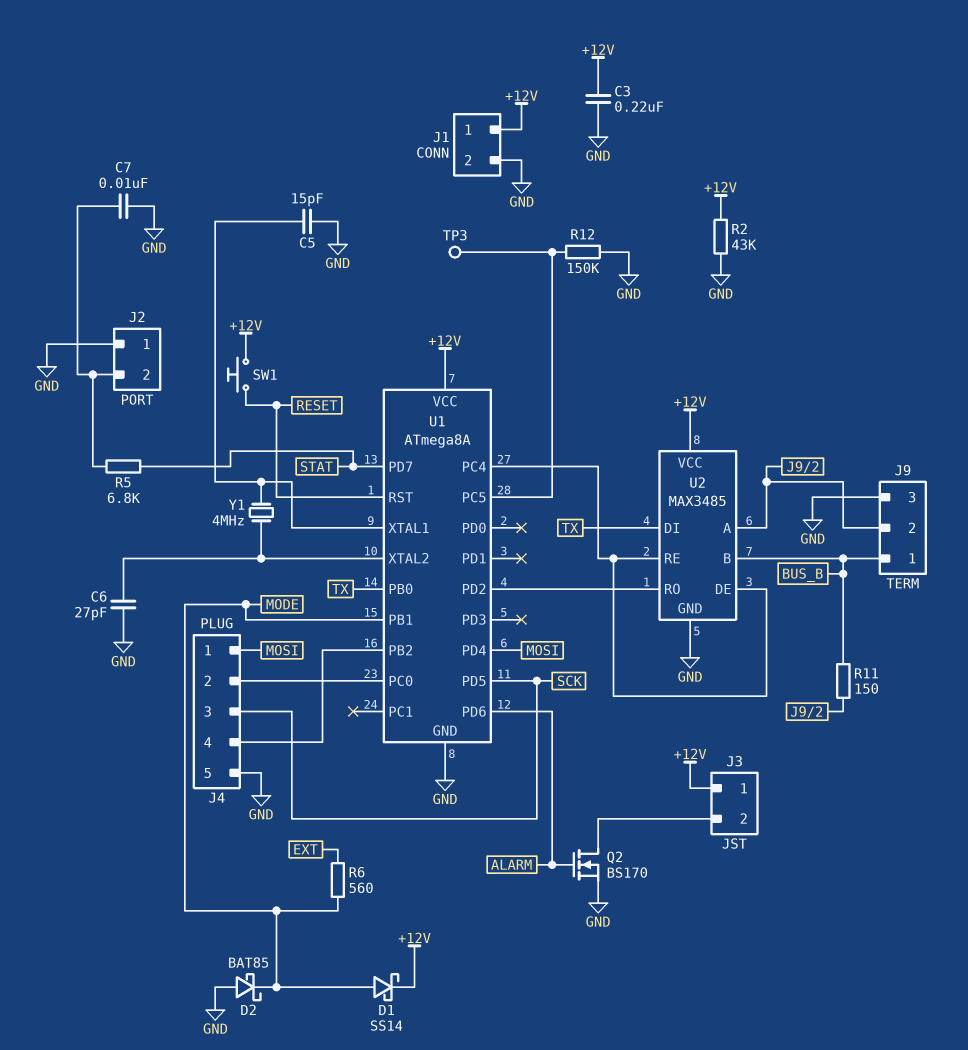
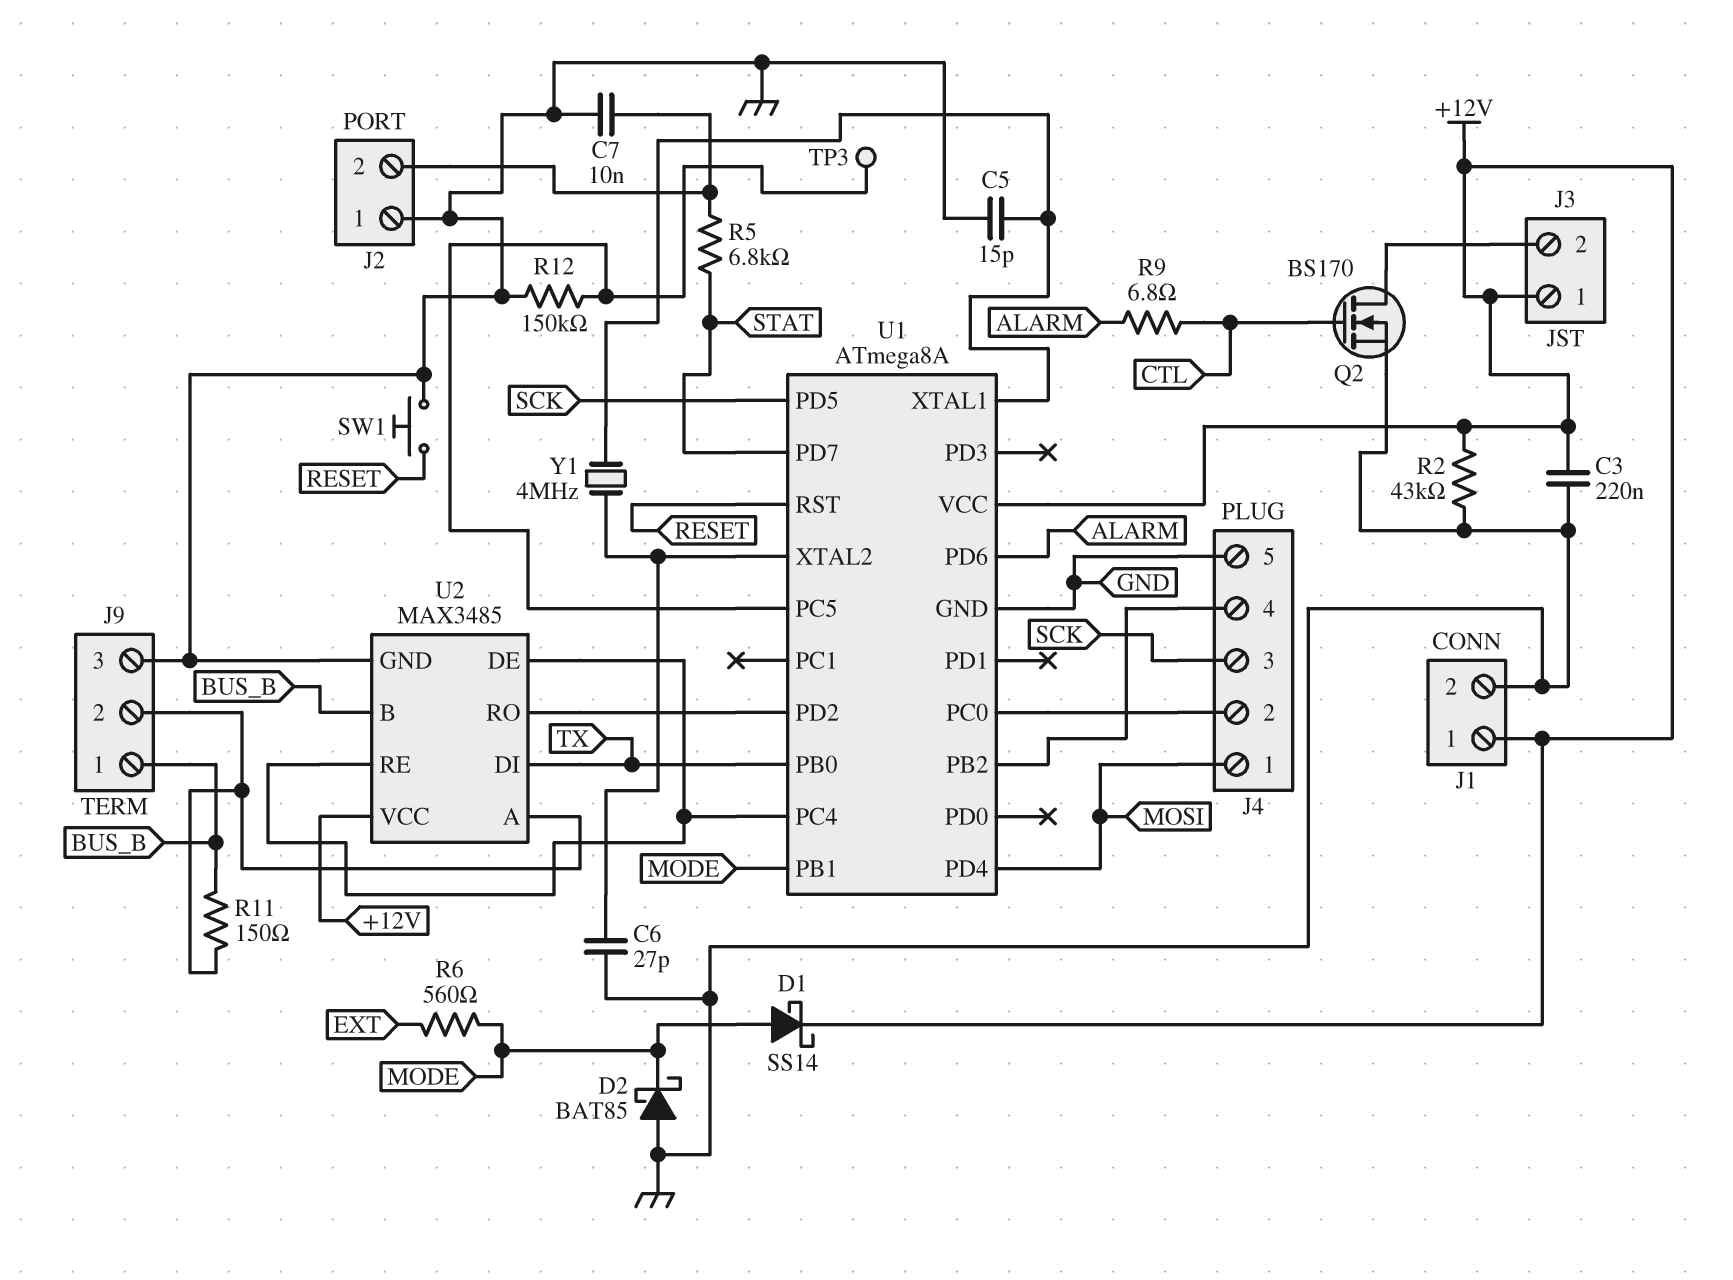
Q2: NMOS BS170 (G ALARM, D J3/2, S GND) -> NMOS BS170 (G CTL, D J3/2, S GND)
R9: none -> 6.8 (ALARM, CTL)
SW1: button (+12V, RESET) -> button (GND, RESET)

